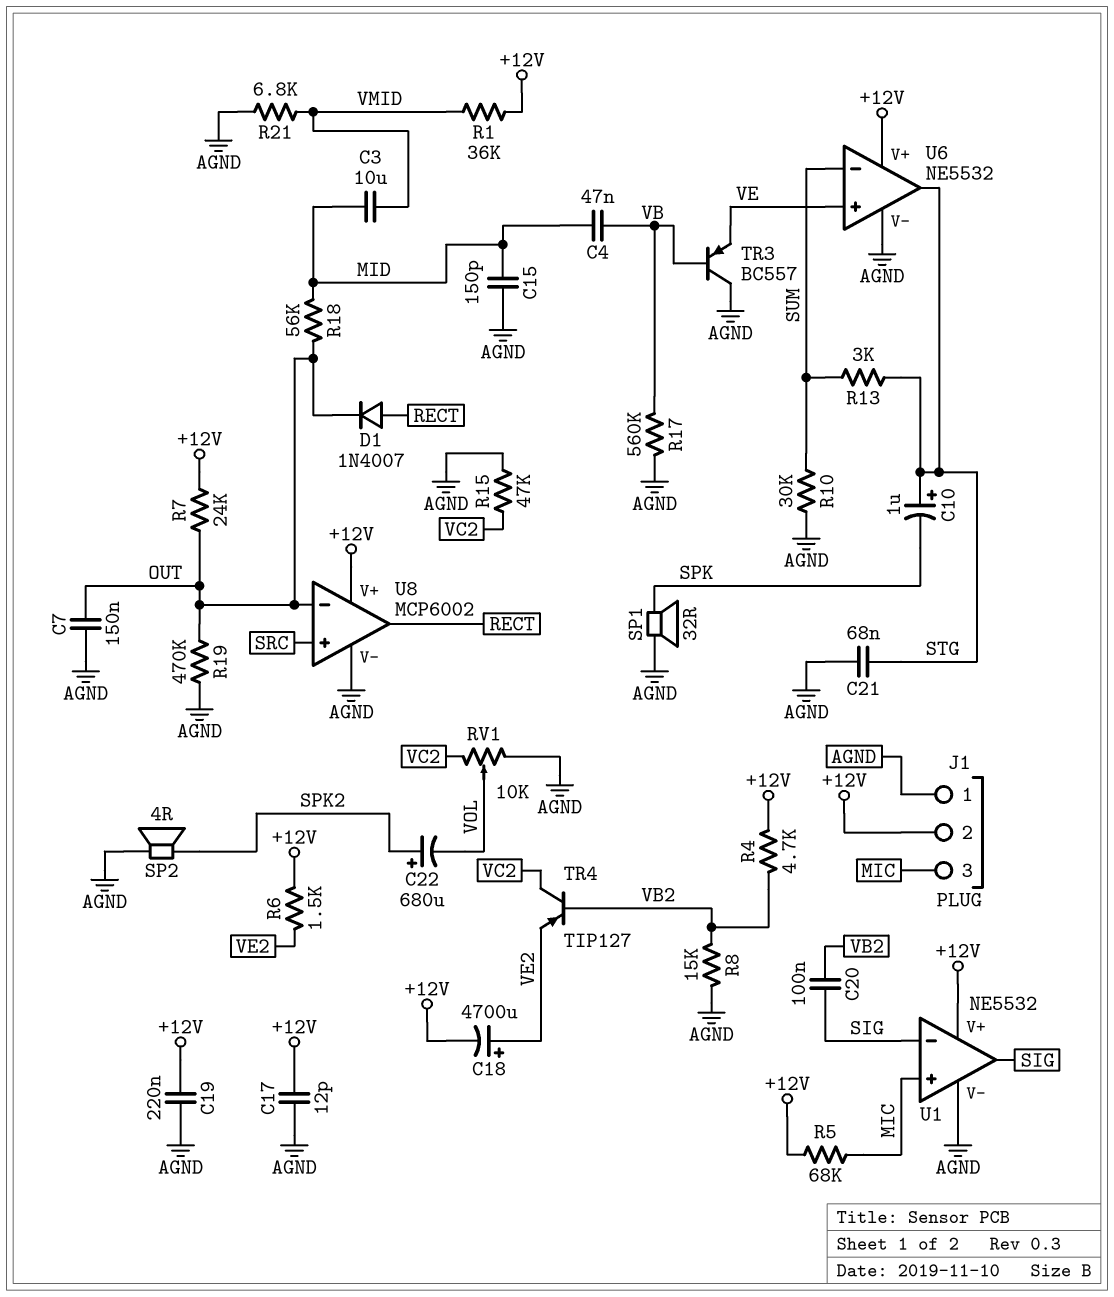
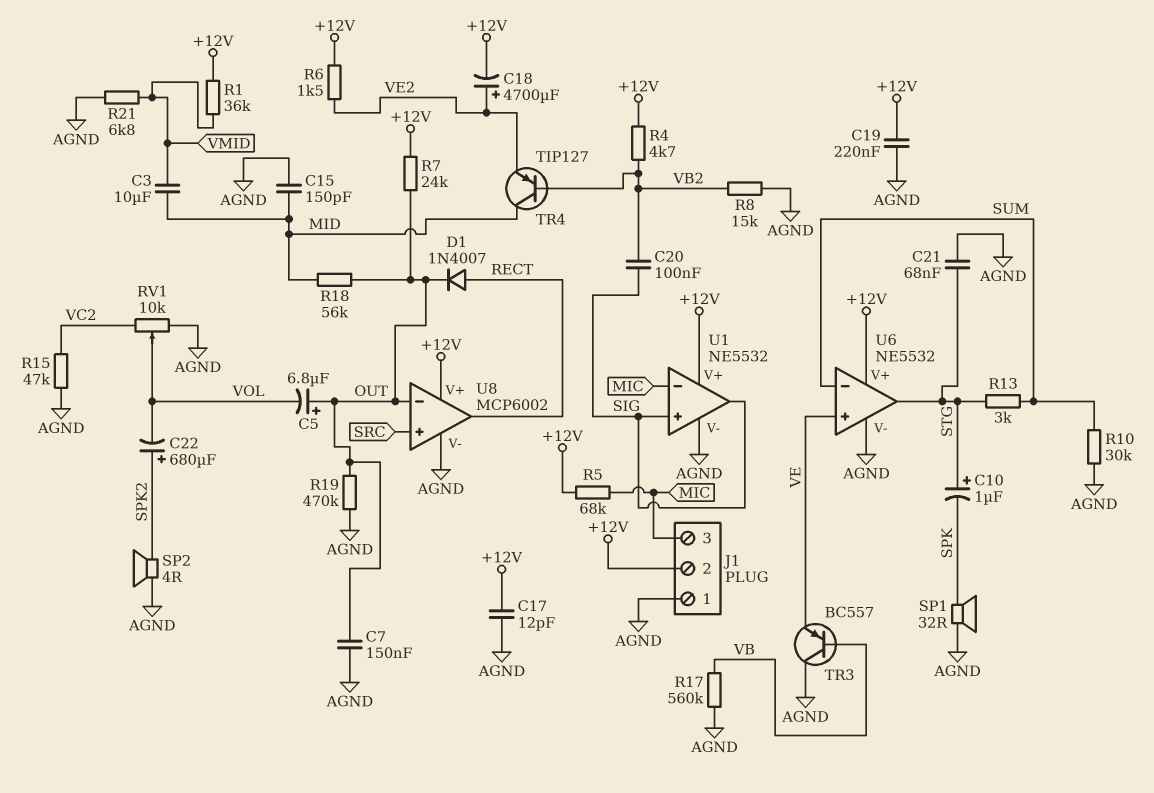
C4: 47nF (MID, VB) -> none
C5: none -> 6.8uF (plus OUT, minus VOL)
TR4: PNP TIP127 (B VB2, C VC2, E VE2) -> PNP TIP127 (B VB2, C MID, E VE2)
U1 pin in+: MIC -> SIG
U1 pin in-: SIG -> MIC

